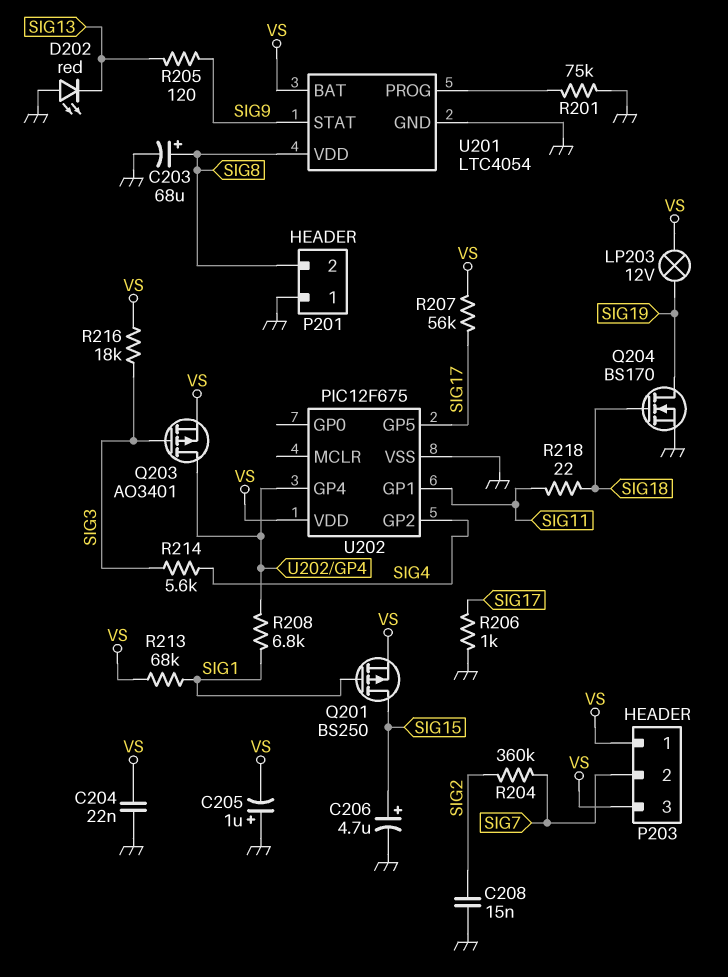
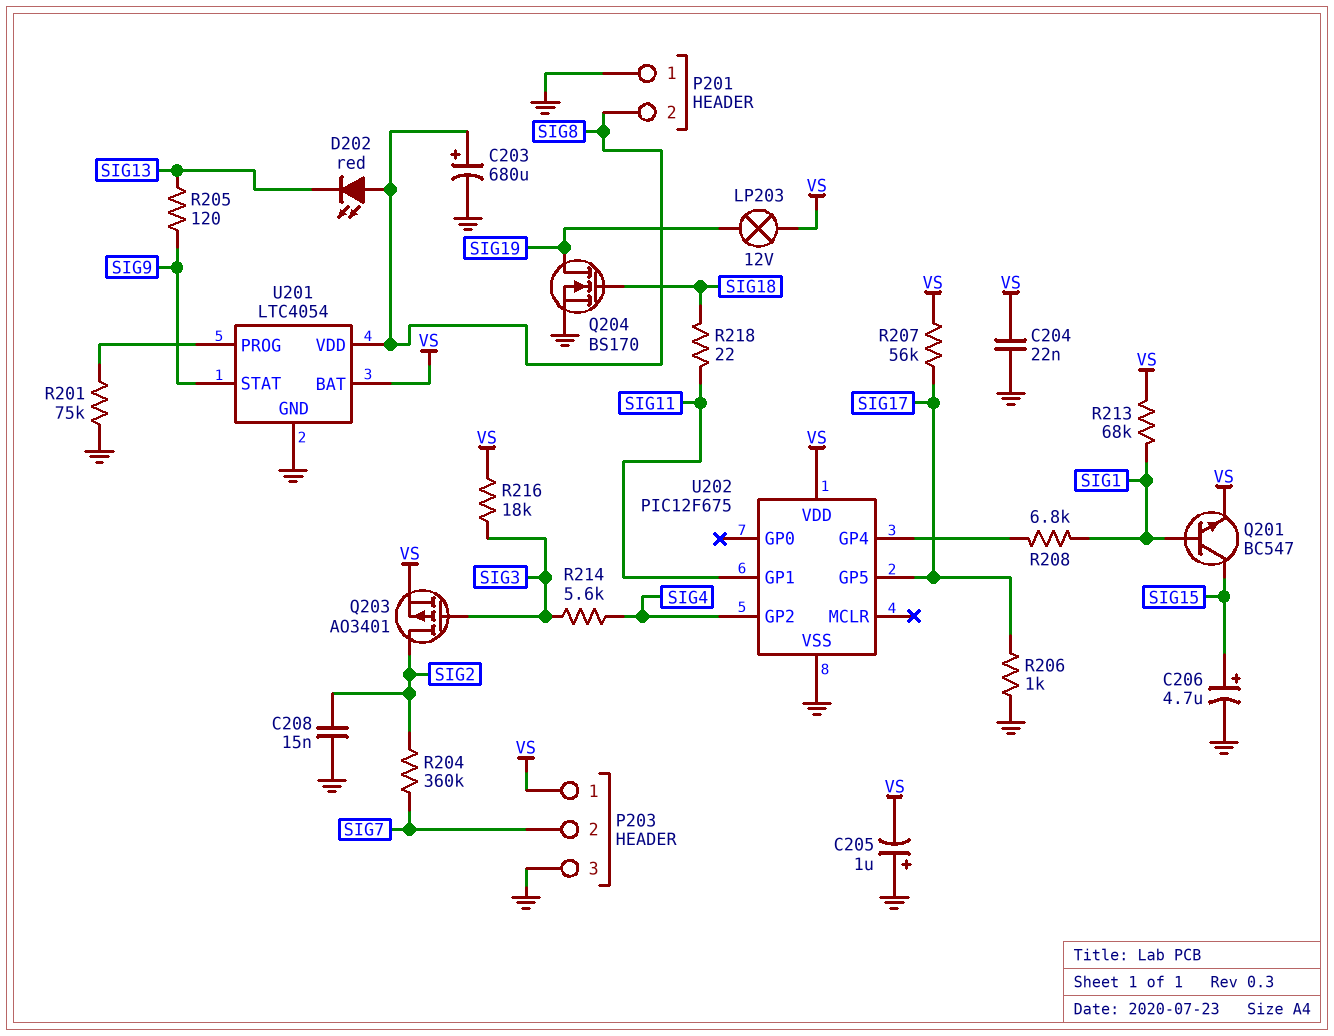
C203: 68uF (plus SIG8, minus GND) -> 680uF (plus SIG8, minus GND)
D202: LED red (A GND, K SIG13) -> LED red (A SIG8, K SIG13)
P203 pin 3: VS -> GND
Q201: PMOS BS250 (G SIG1, D SIG15, S VS) -> NPN BC547 (B SIG1, C SIG15, E VS)
Q203: PMOS AO3401 (G SIG3, D U202/GP4, S VS) -> PMOS AO3401 (G SIG3, D SIG2, S VS)

